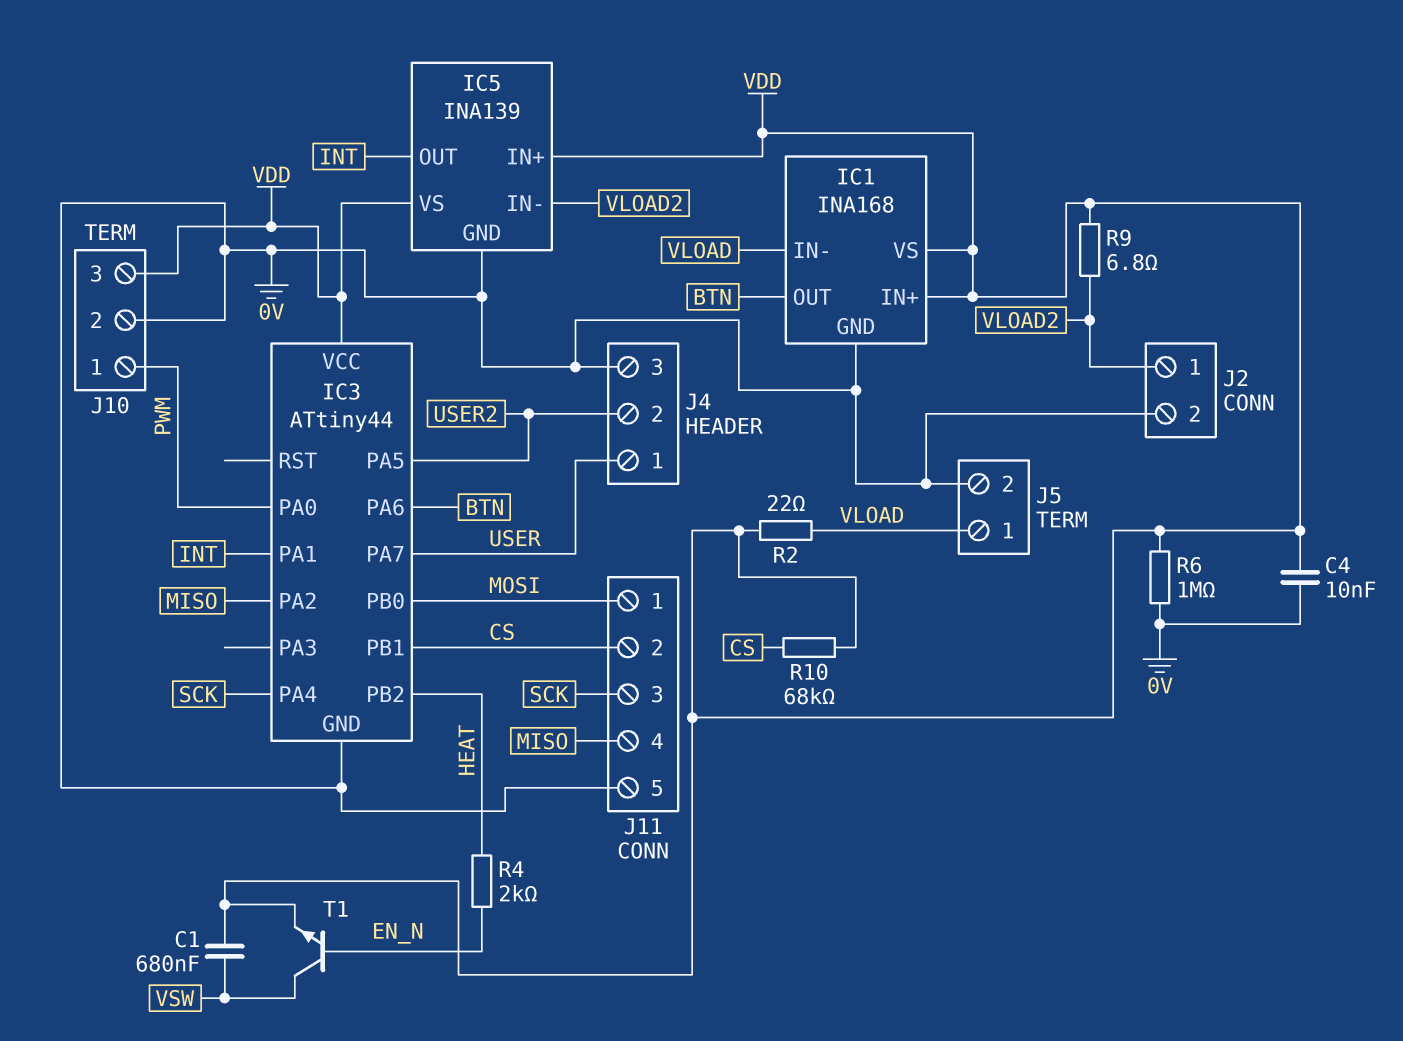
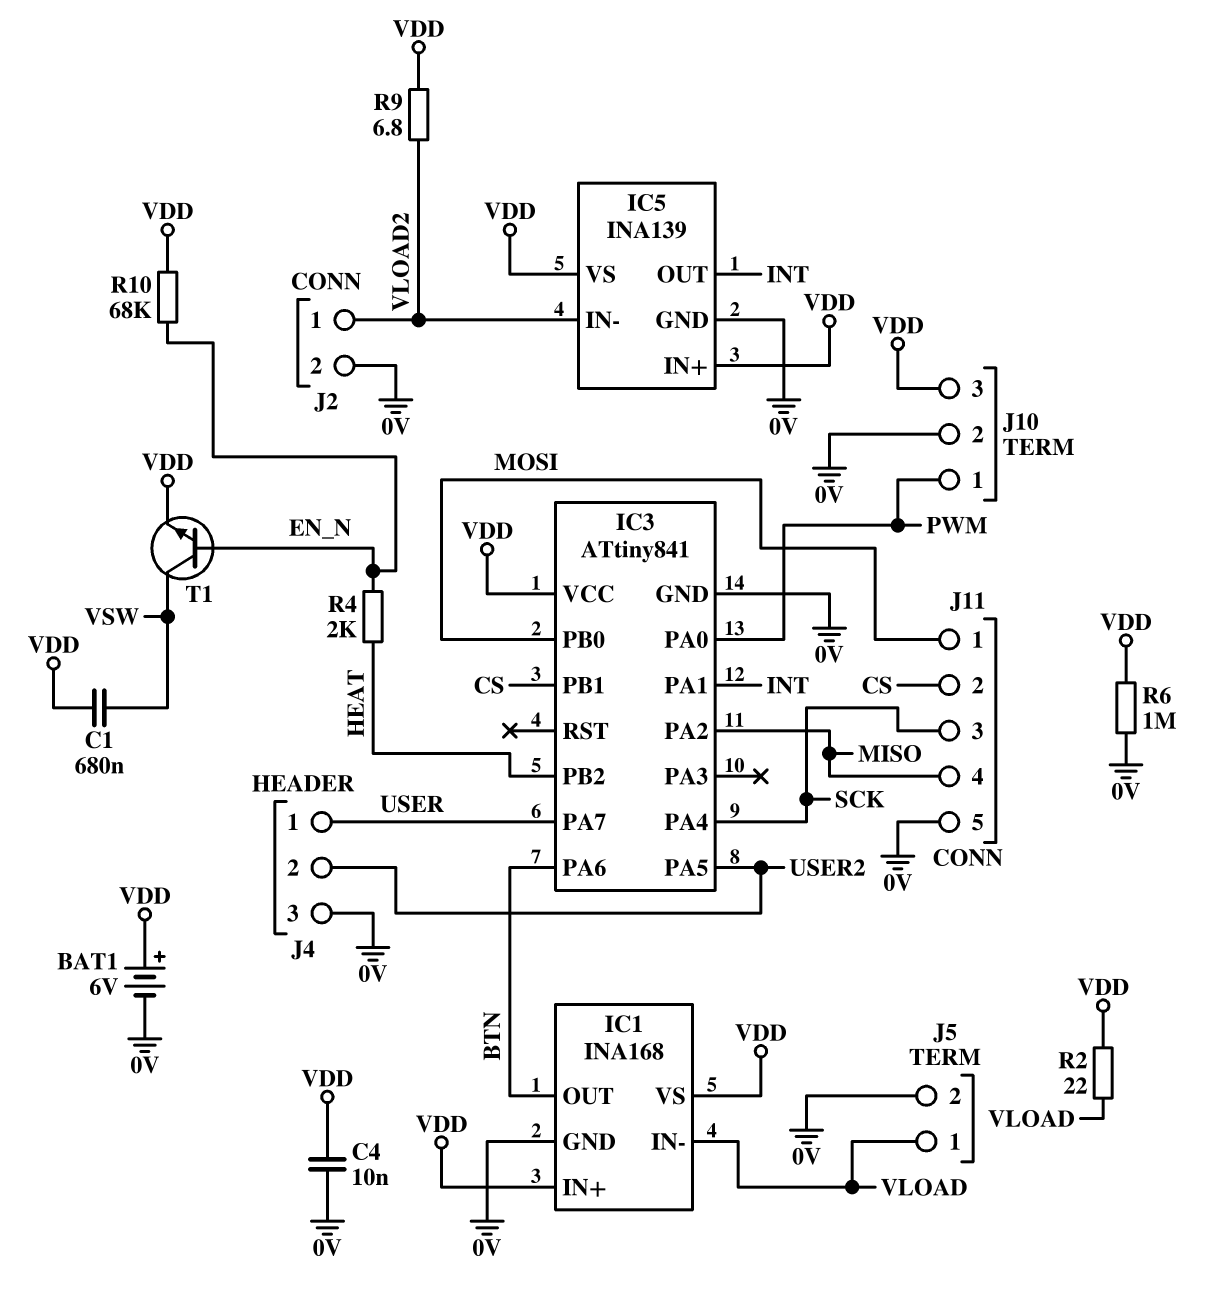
BAT1: none -> 6V (plus VDD, minus 0V)
IC3: ATtiny44 -> ATtiny841
R10: 68k (CS, VDD) -> 68k (EN_N, VDD)

